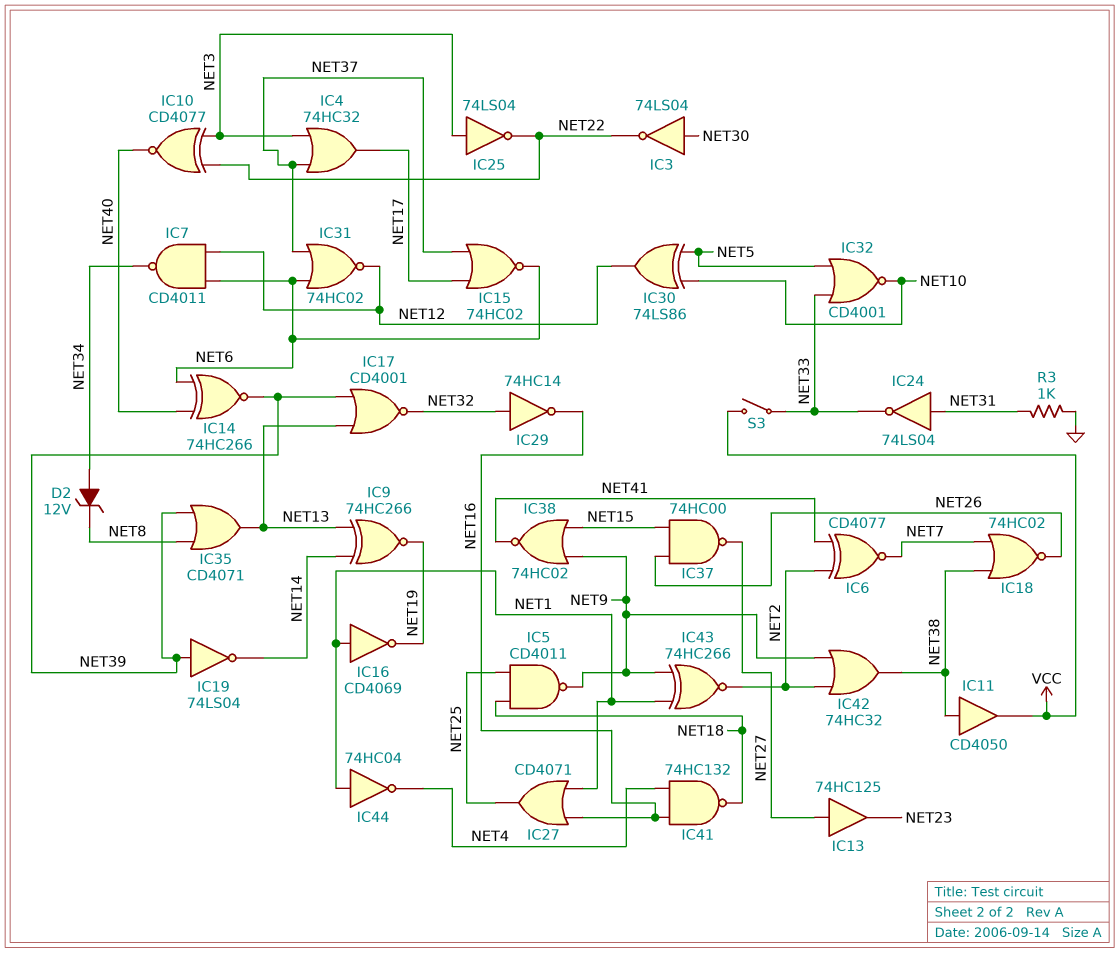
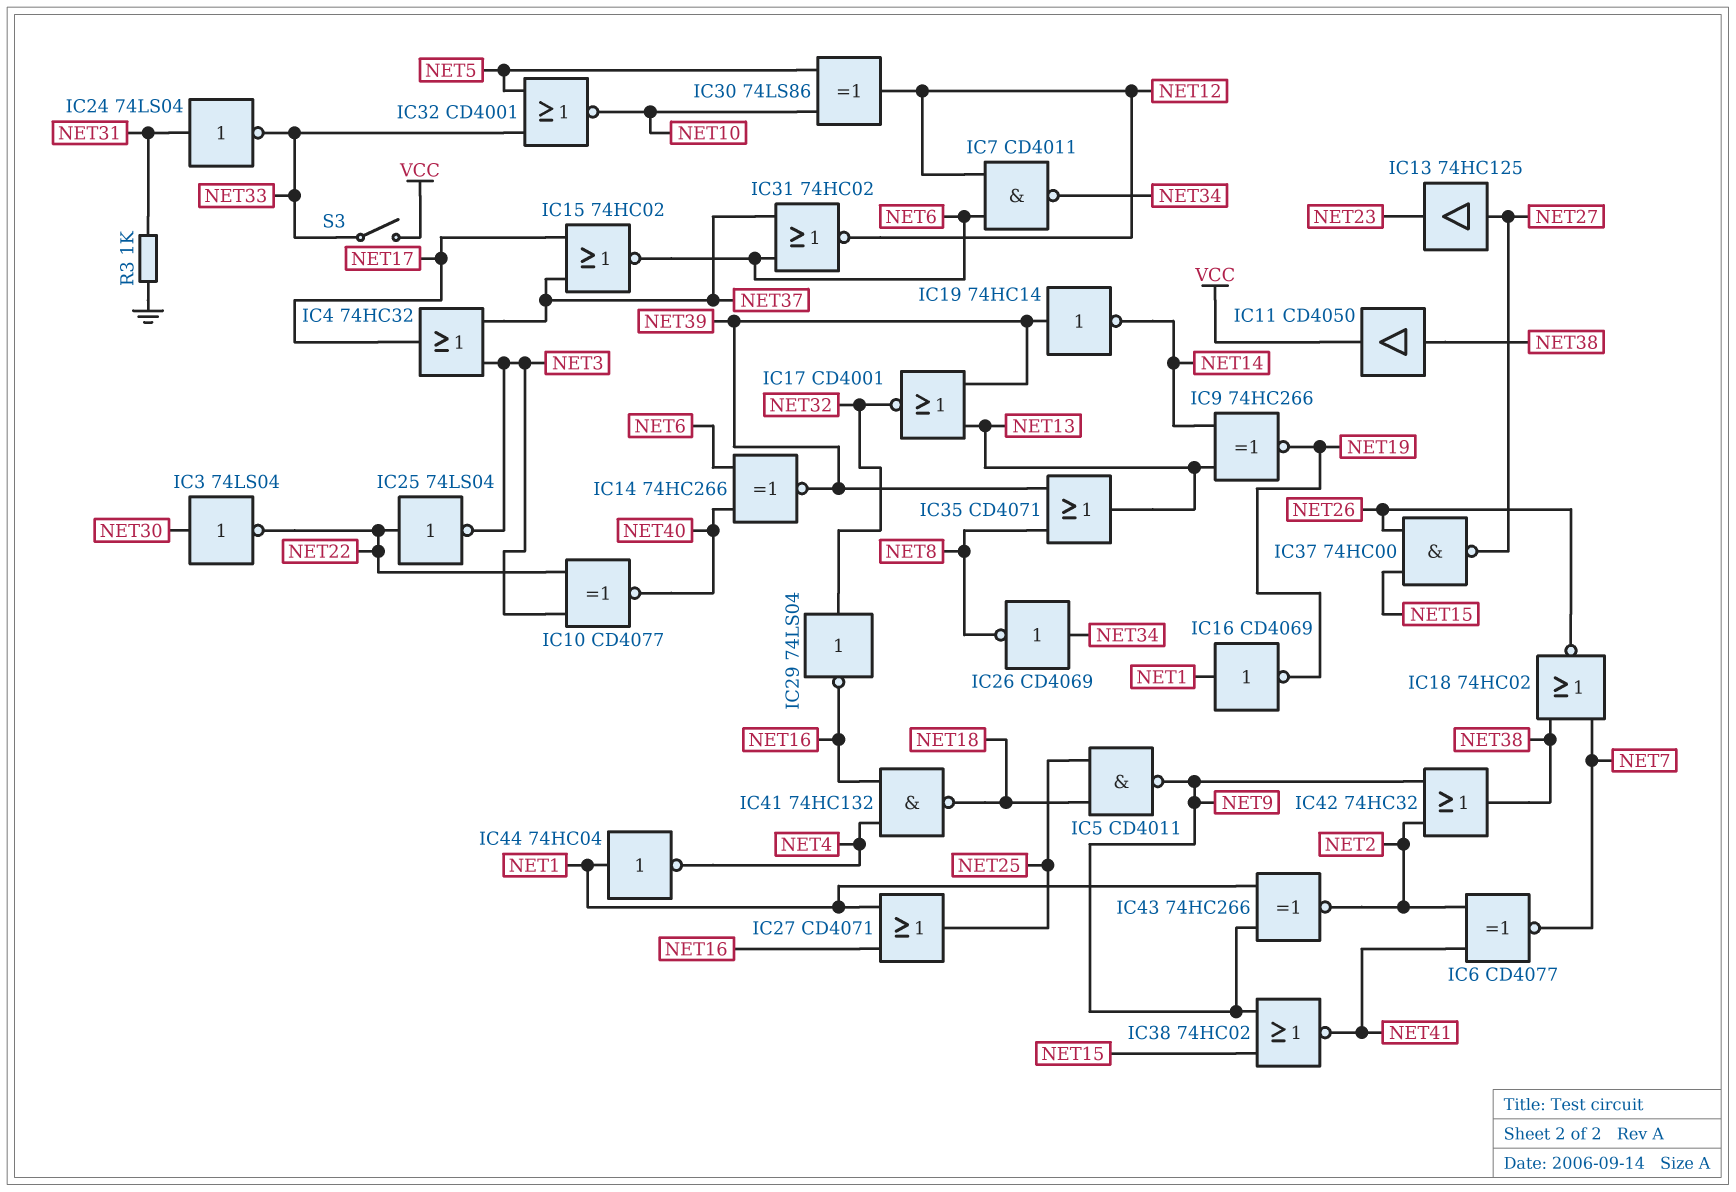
D2: zener 12V (A NET34, K NET8) -> none
IC19: NOT 74LS04 (in NET39, out NET14) -> NOT 74HC14 (in NET39, out NET14)
IC25: NOT 74LS04 (in NET3, out NET22) -> NOT 74LS04 (in NET22, out NET3)
IC26: none -> NOT CD4069 (in NET34, out NET8)
IC29: NOT 74HC14 (in NET32, out NET16) -> NOT 74LS04 (in NET32, out NET16)

